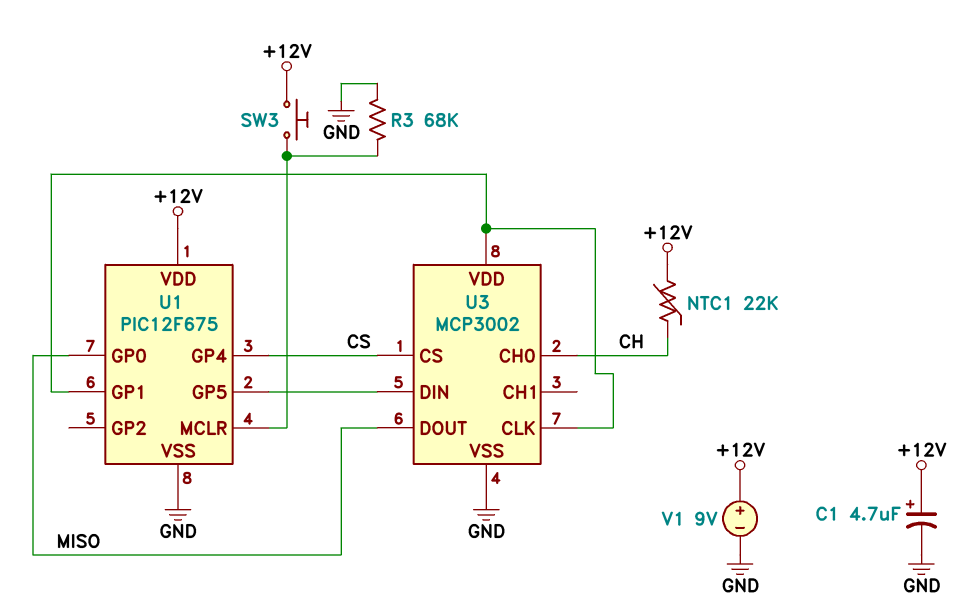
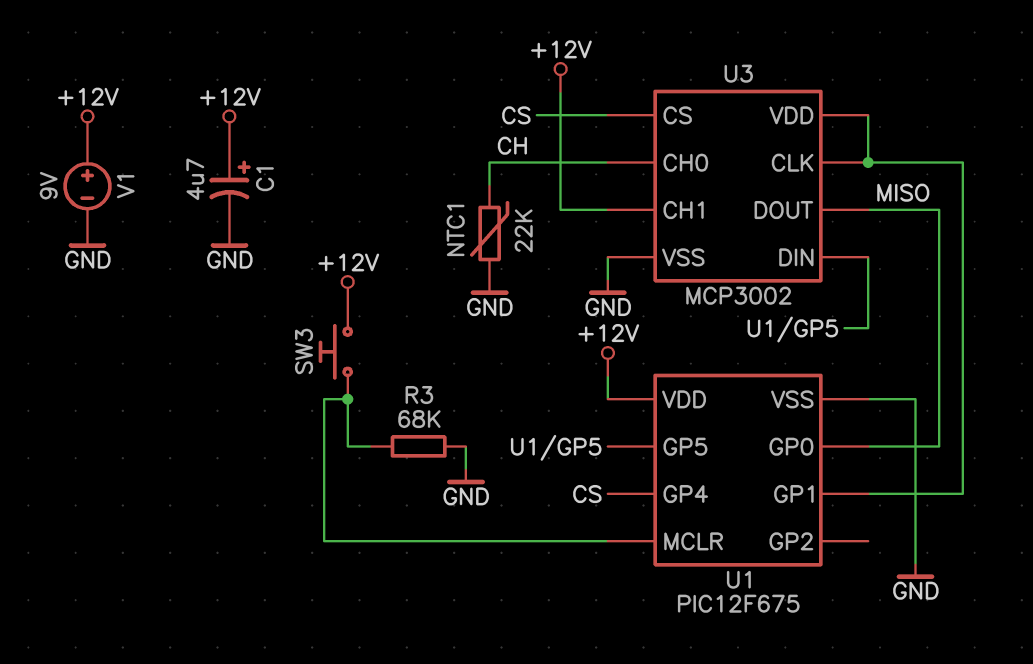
NTC1: 22k (+12V, CH) -> 22k (CH, GND)
U3 pin CH1: none -> +12V

